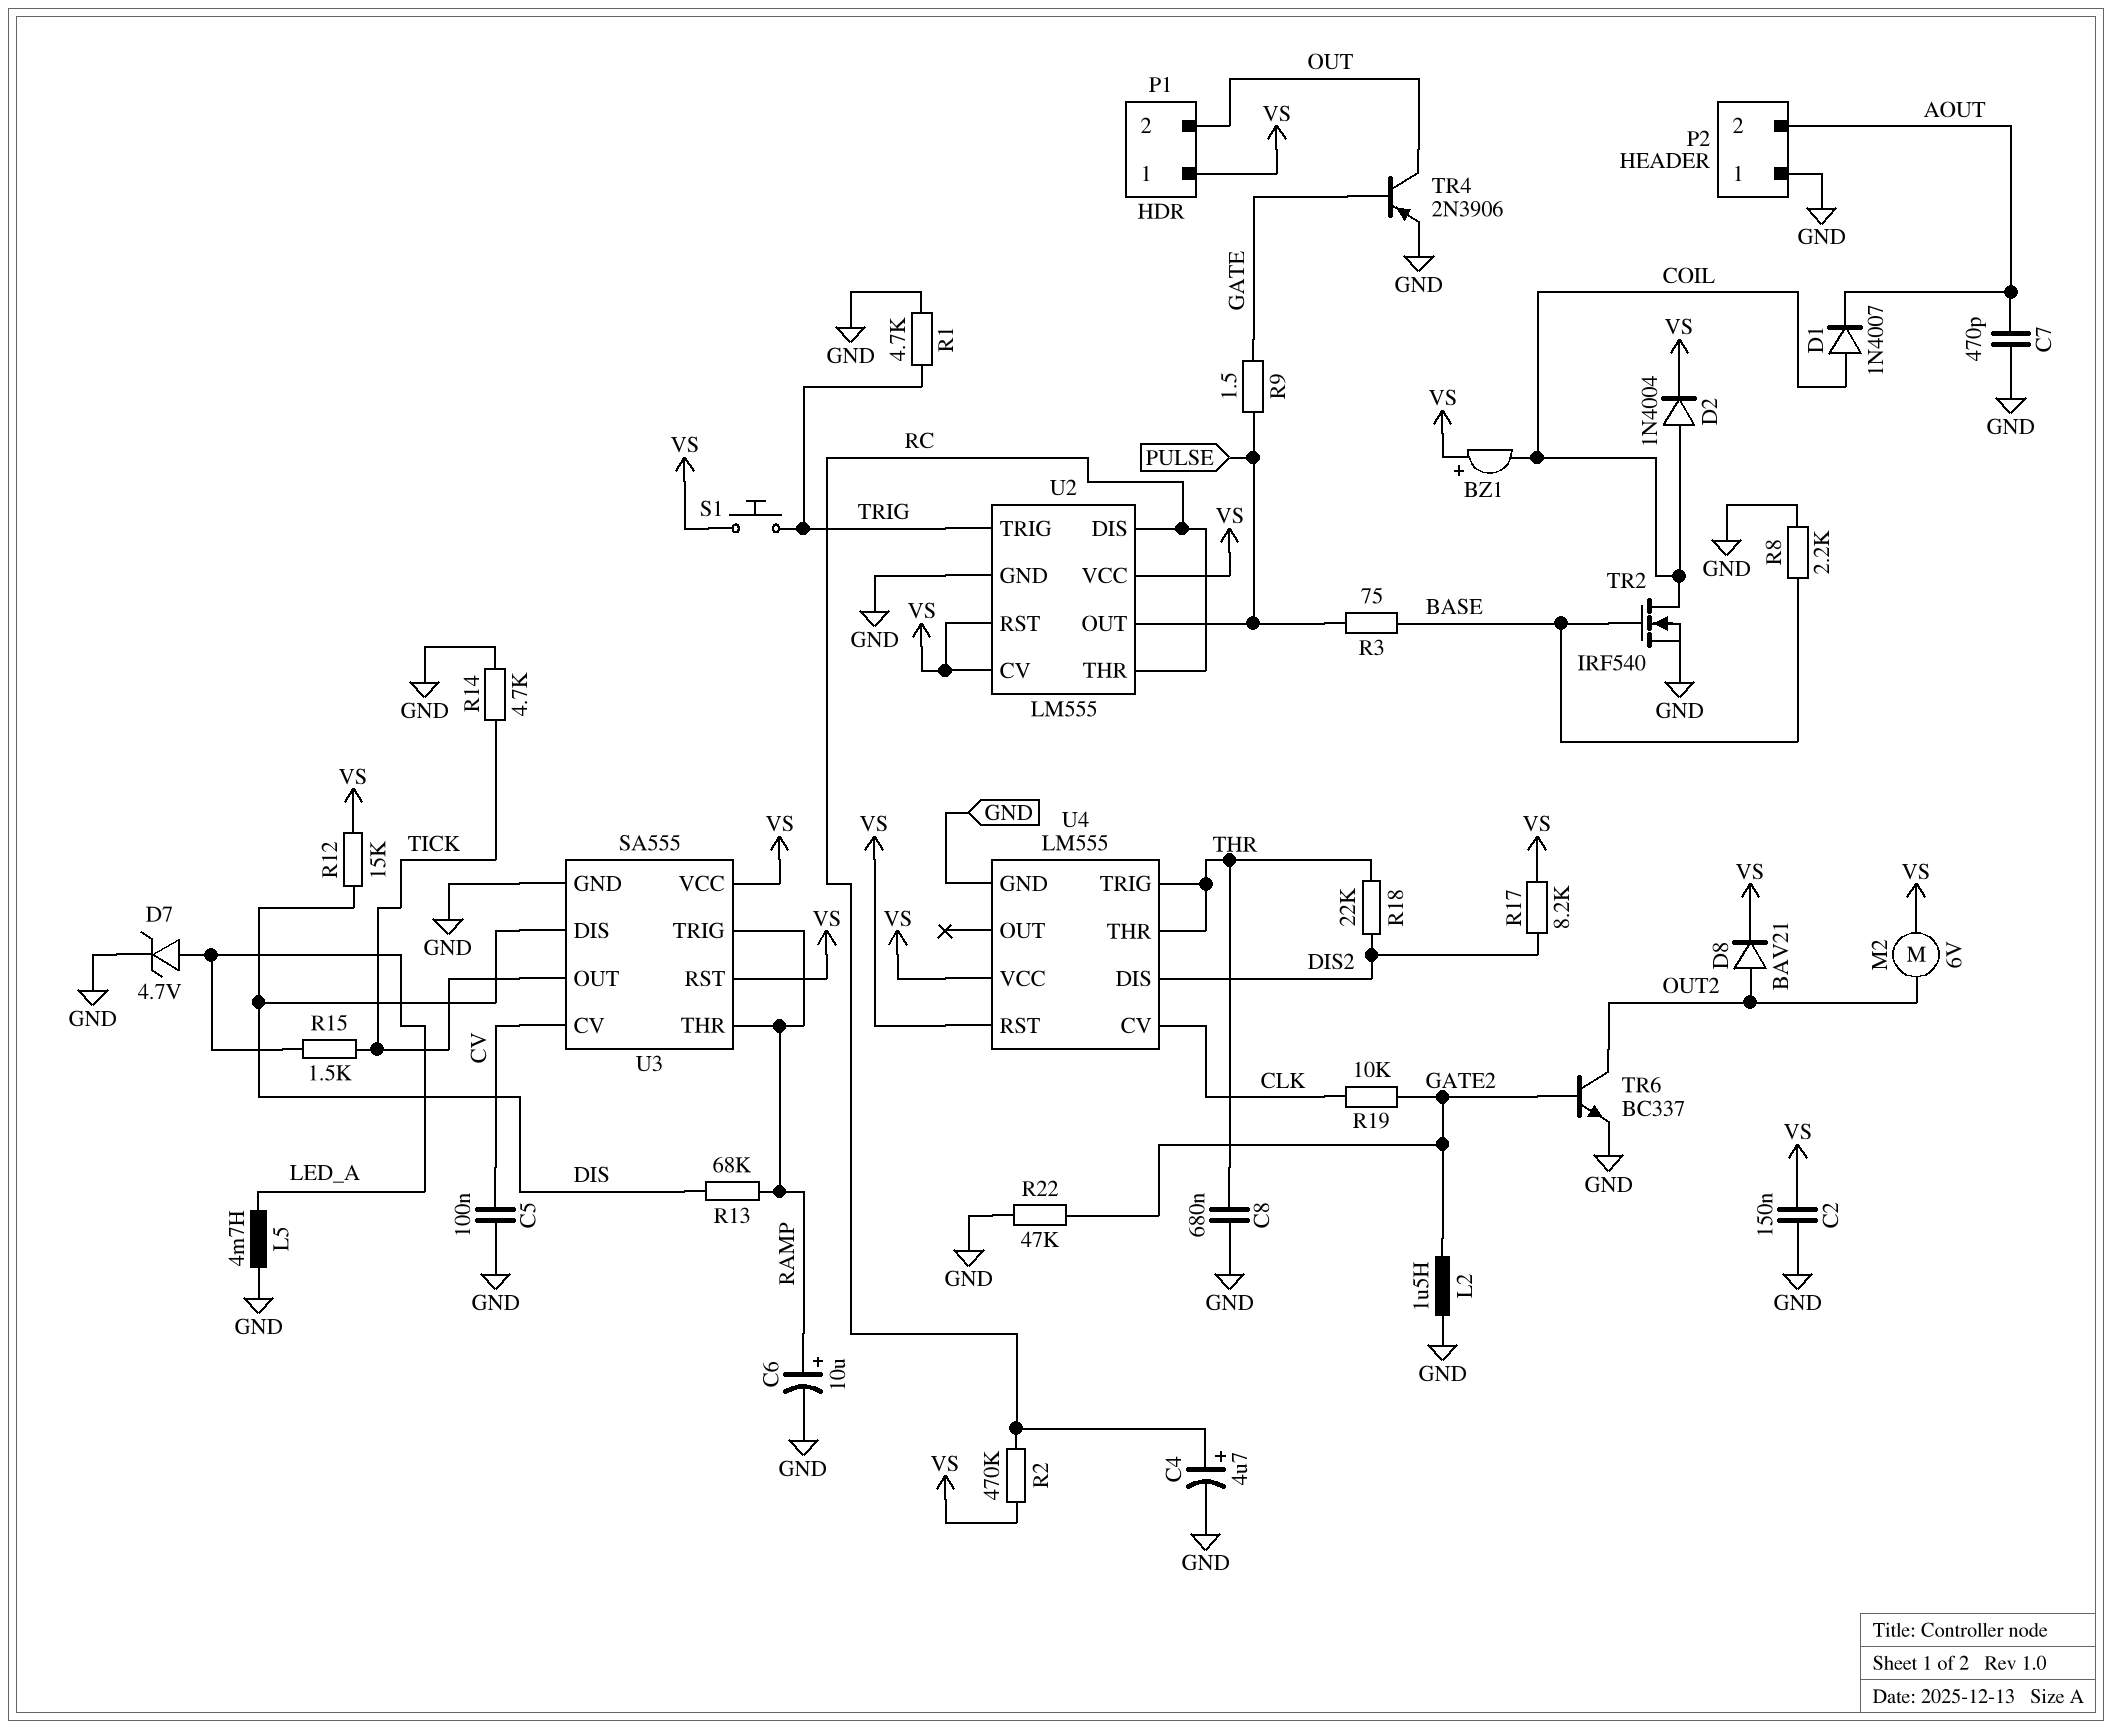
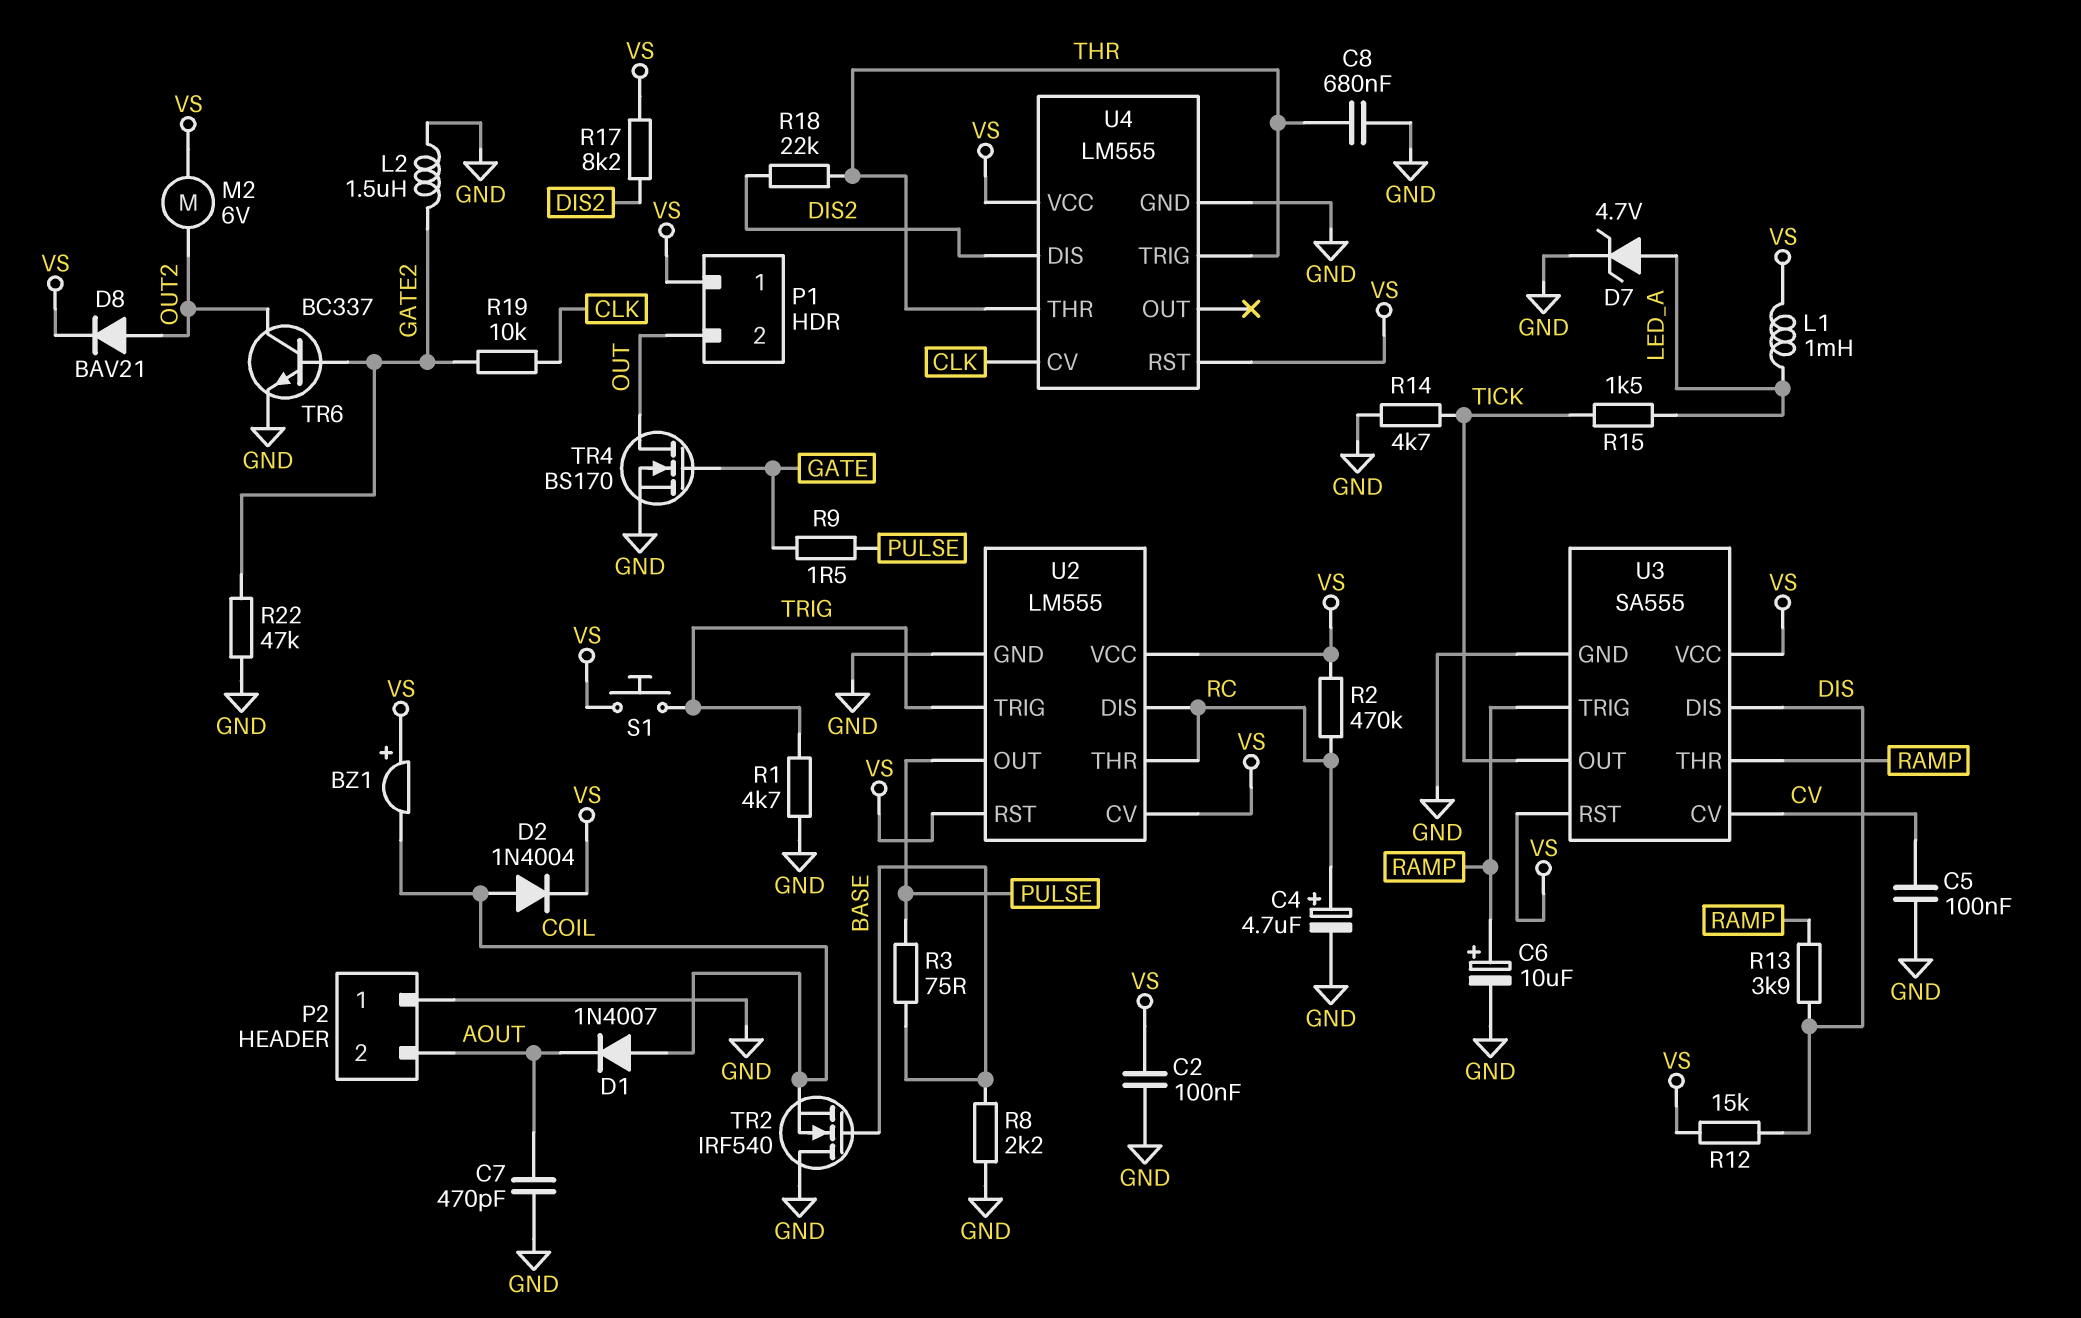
C2: 150nF (GND, VS) -> 100nF (GND, VS)
L1: none -> 1mH (LED_A, VS)
L5: 4.7mH (GND, LED_A) -> none
R13: 68k (DIS, RAMP) -> 3.9k (DIS, RAMP)
TR2: NMOS IRF540 (G BASE, D COIL, S GND) -> NMOS IRF540 (G BASE, D GND, S COIL)
TR4: PNP 2N3906 (B GATE, C OUT, E GND) -> NMOS BS170 (G GATE, D OUT, S GND)

